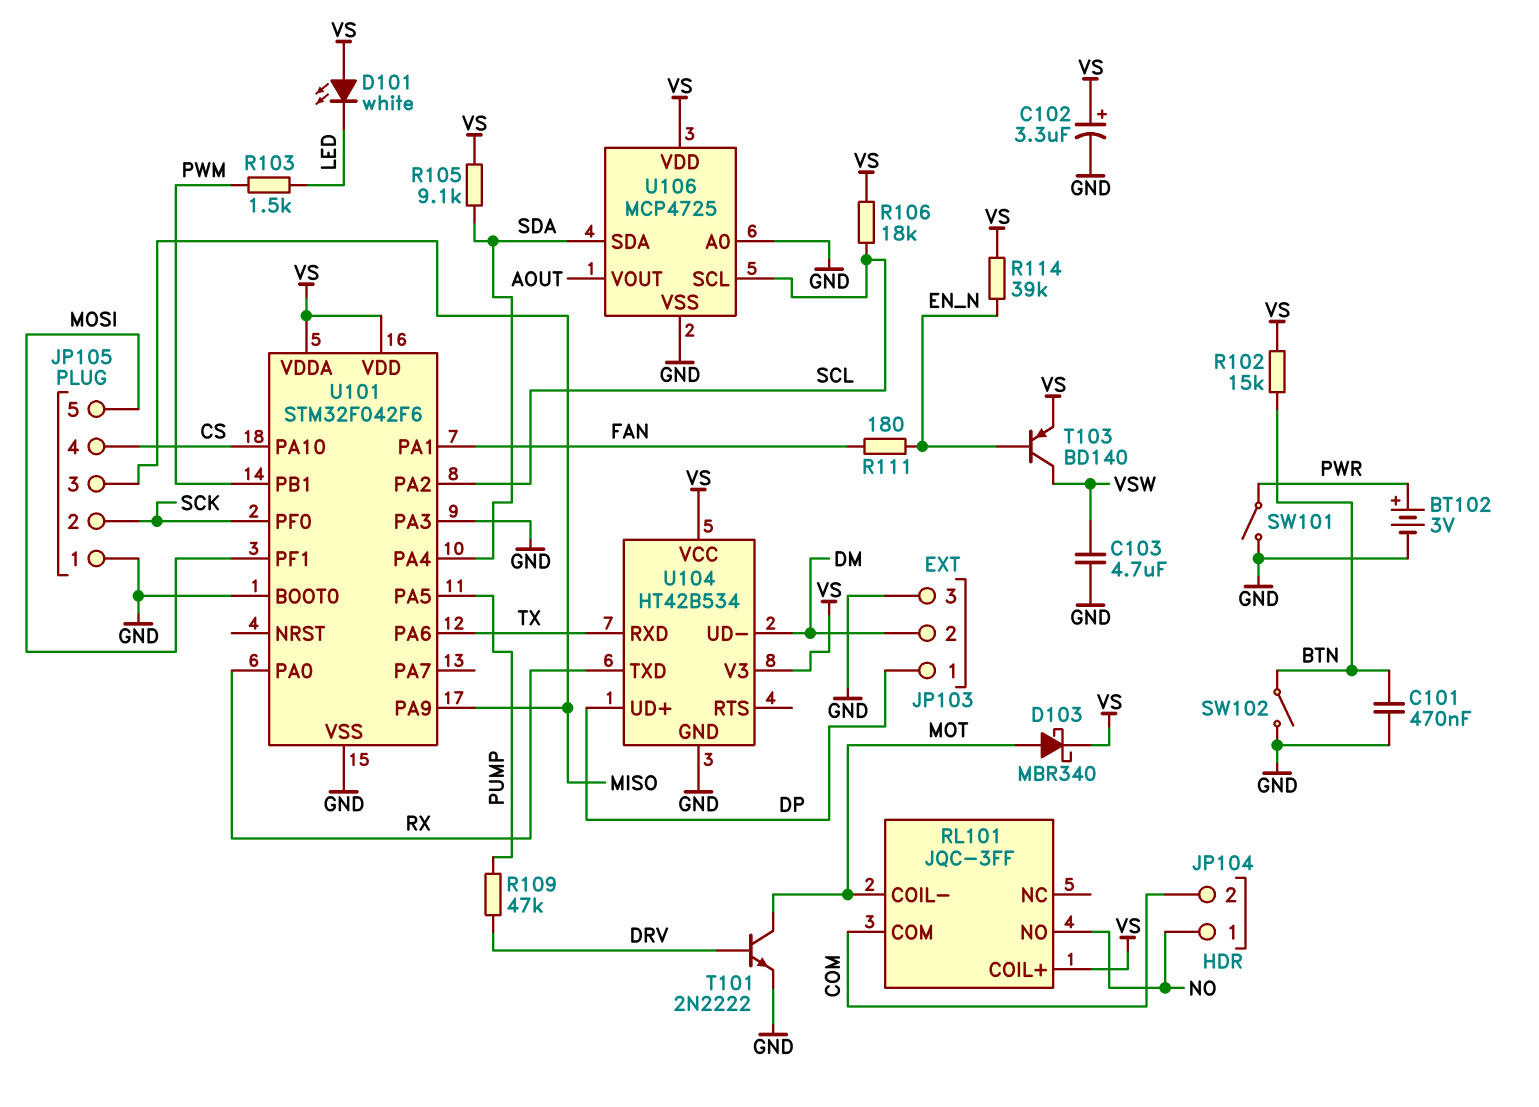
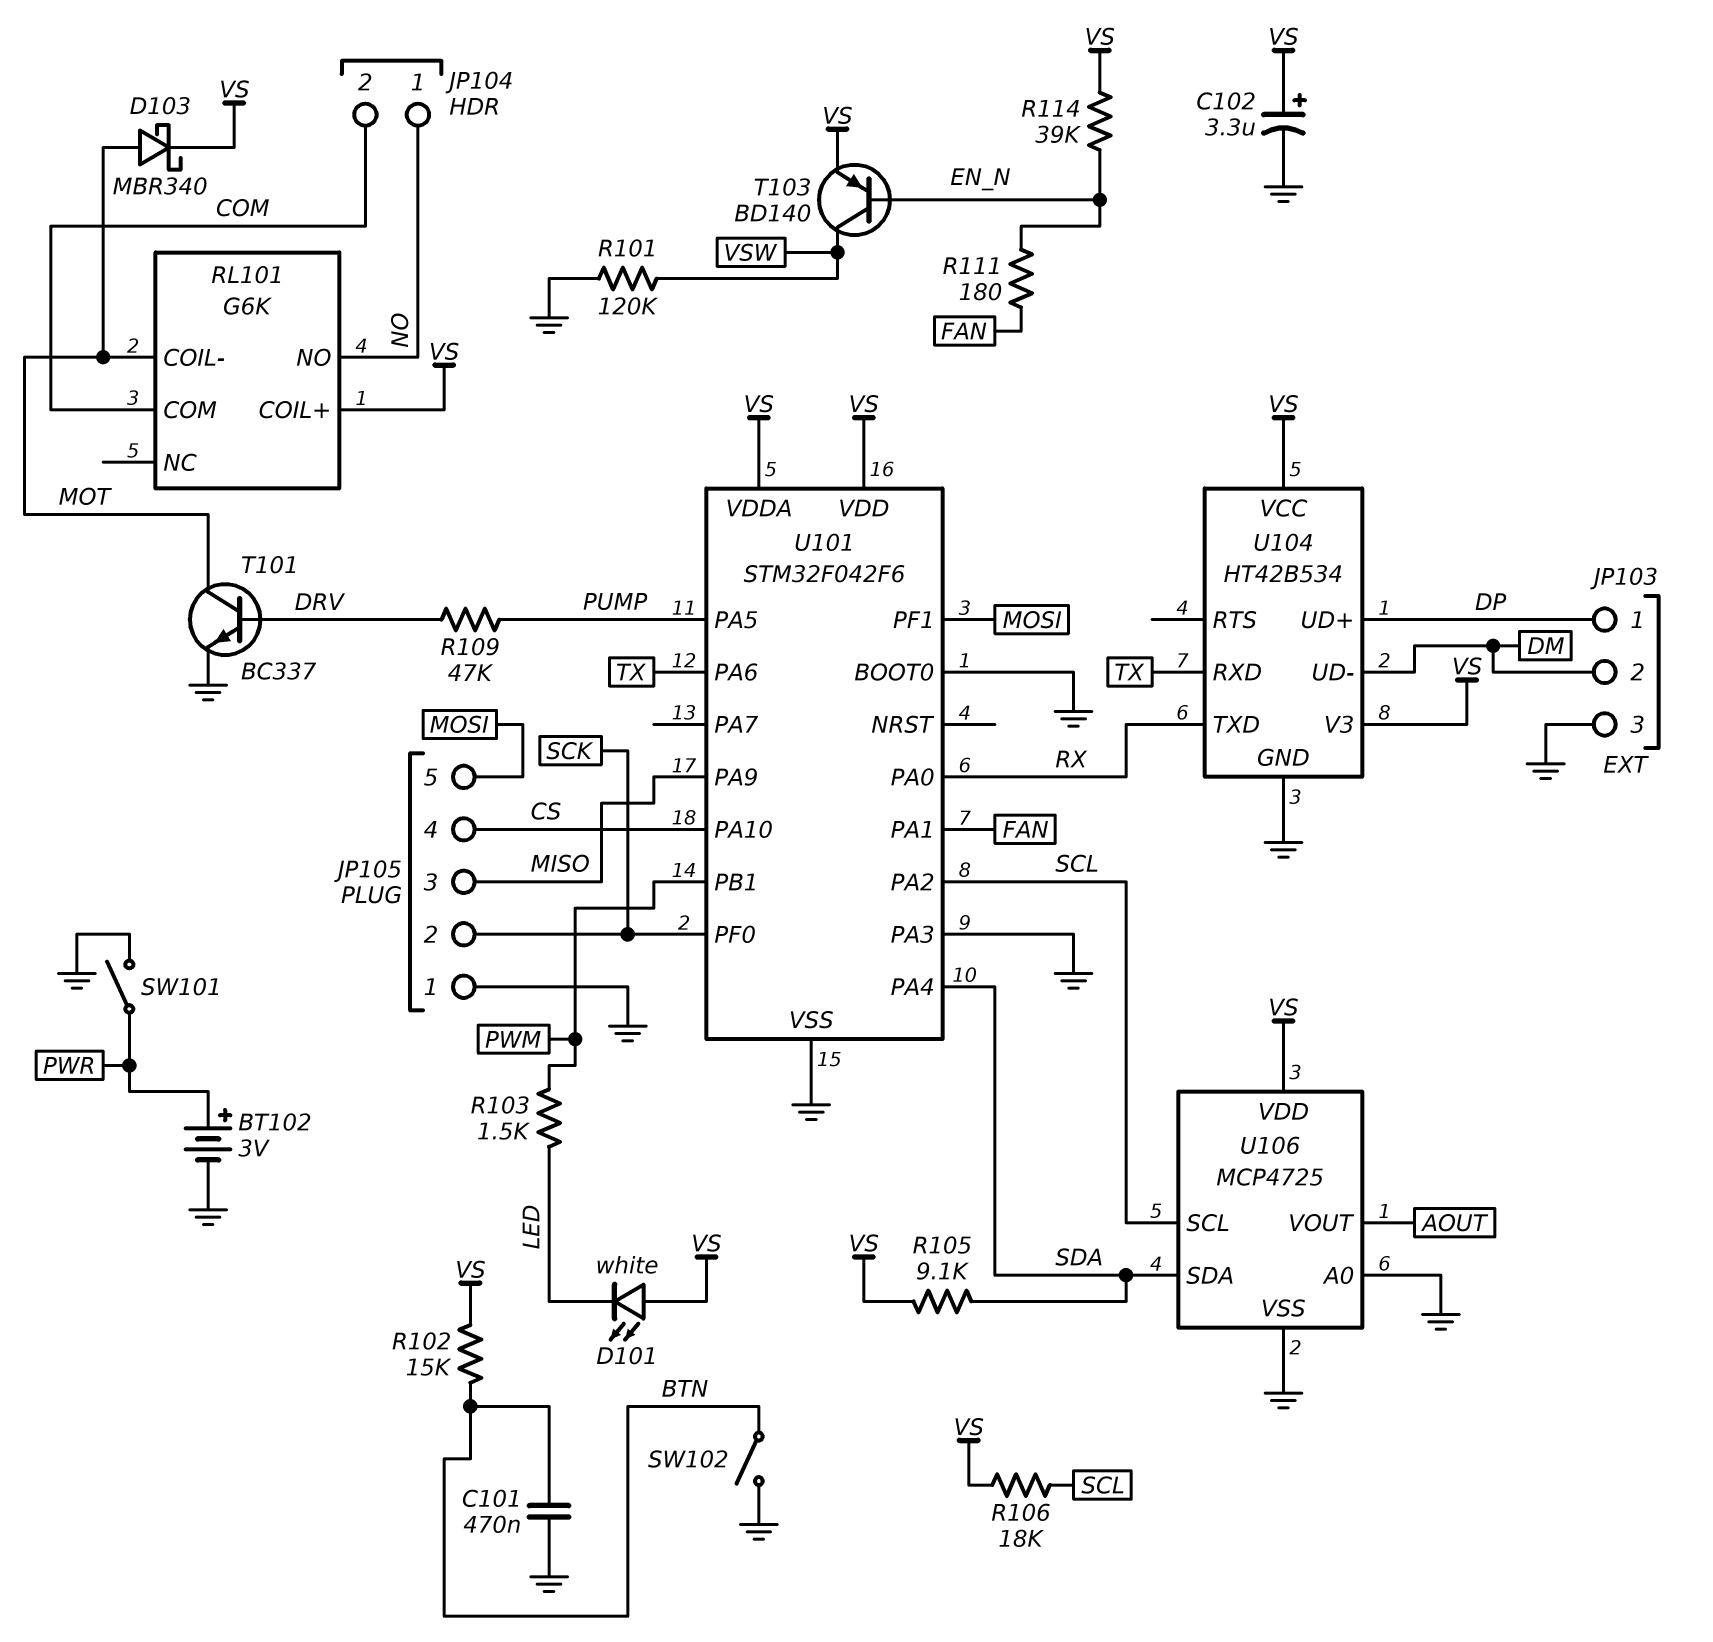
C103: 4.7uF (GND, VSW) -> none
R101: none -> 120k (GND, VSW)
RL101: JQC-3FF -> G6K
T101: NPN 2N2222 (B DRV, C MOT, E GND) -> NPN BC337 (B DRV, C MOT, E GND)

